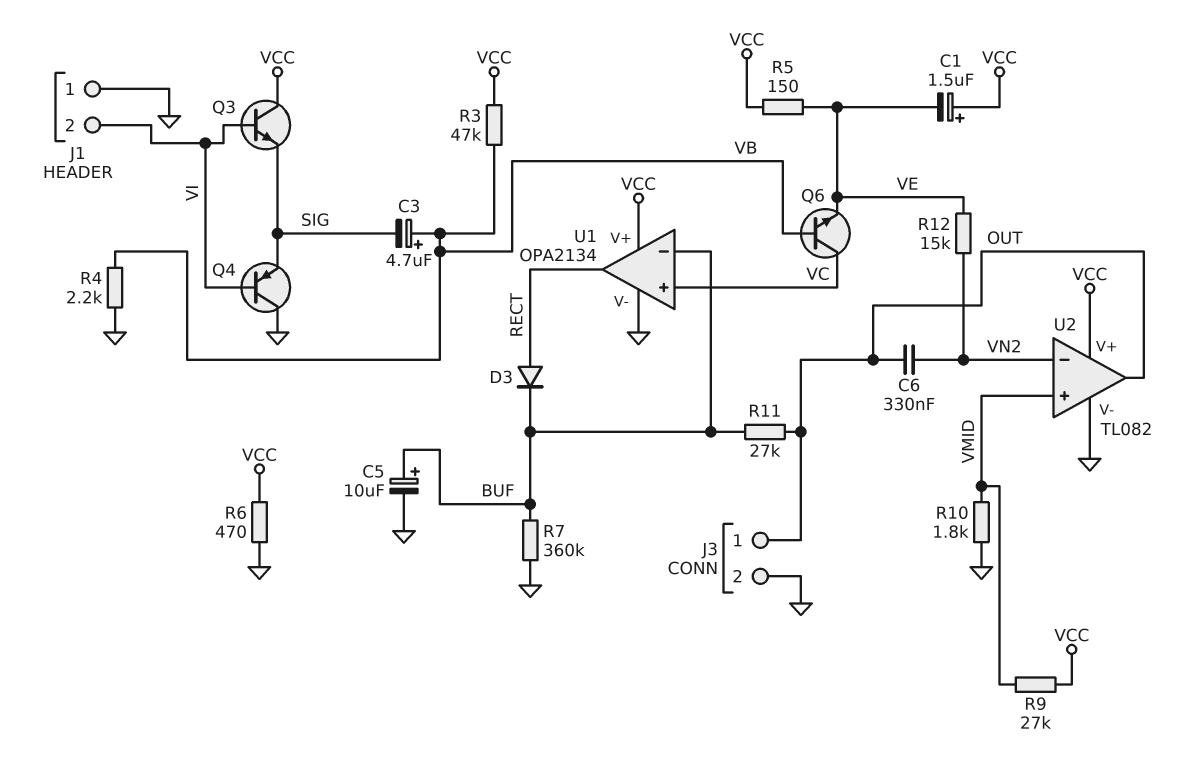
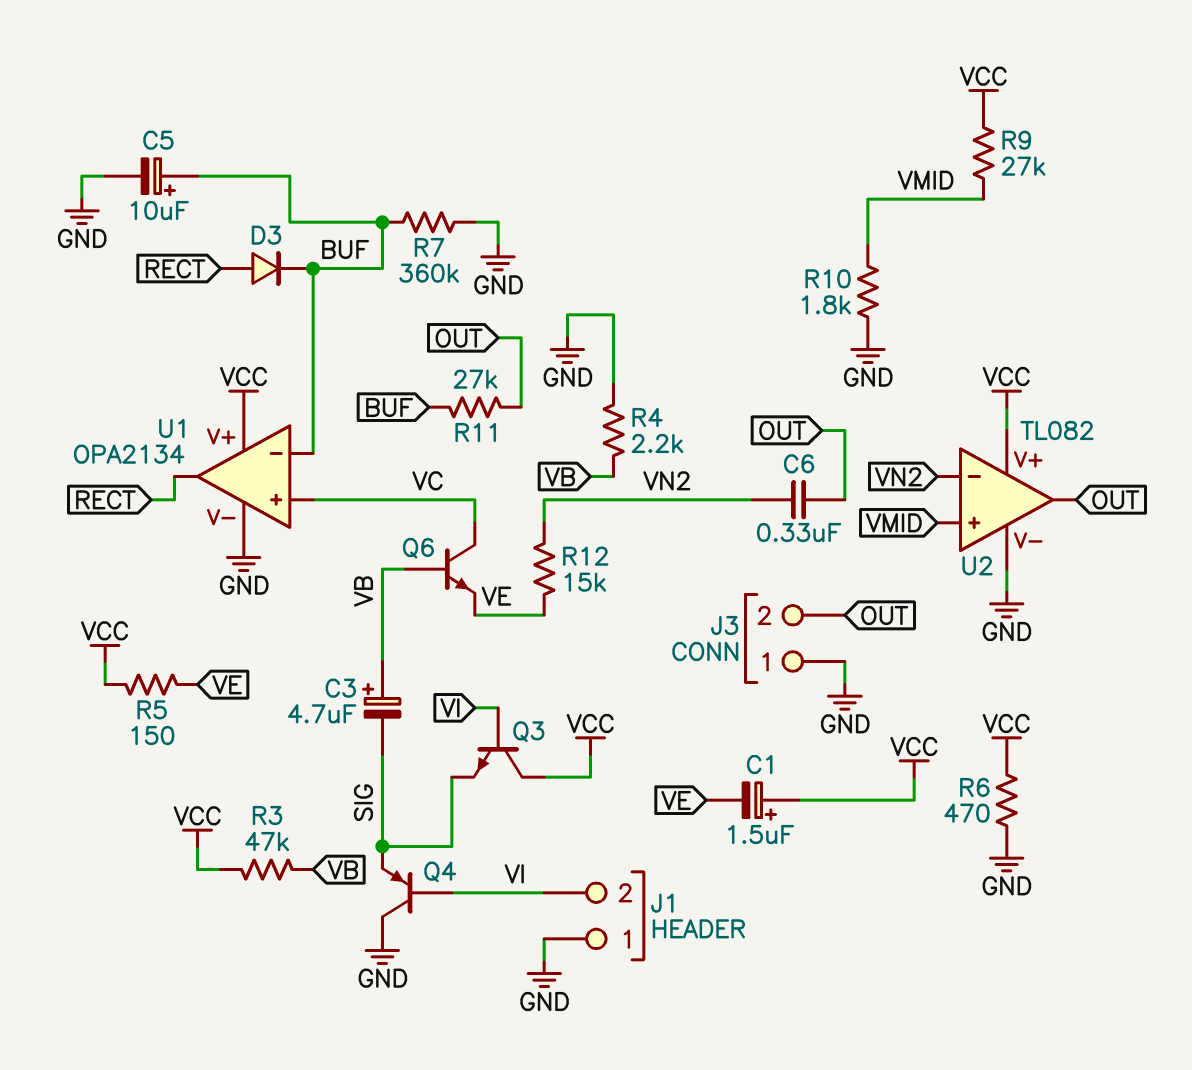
J3 pin 1: OUT -> GND
J3 pin 2: GND -> OUT

